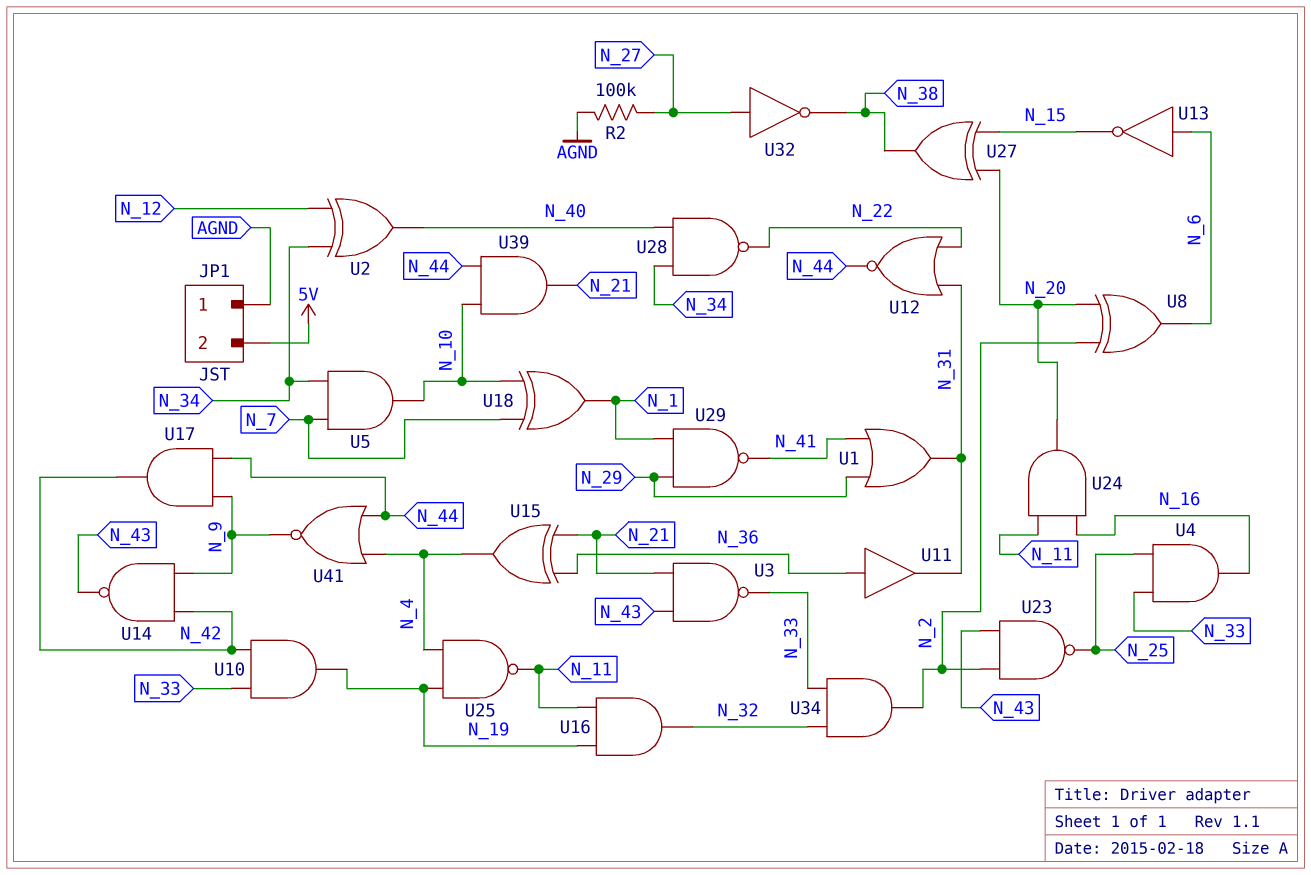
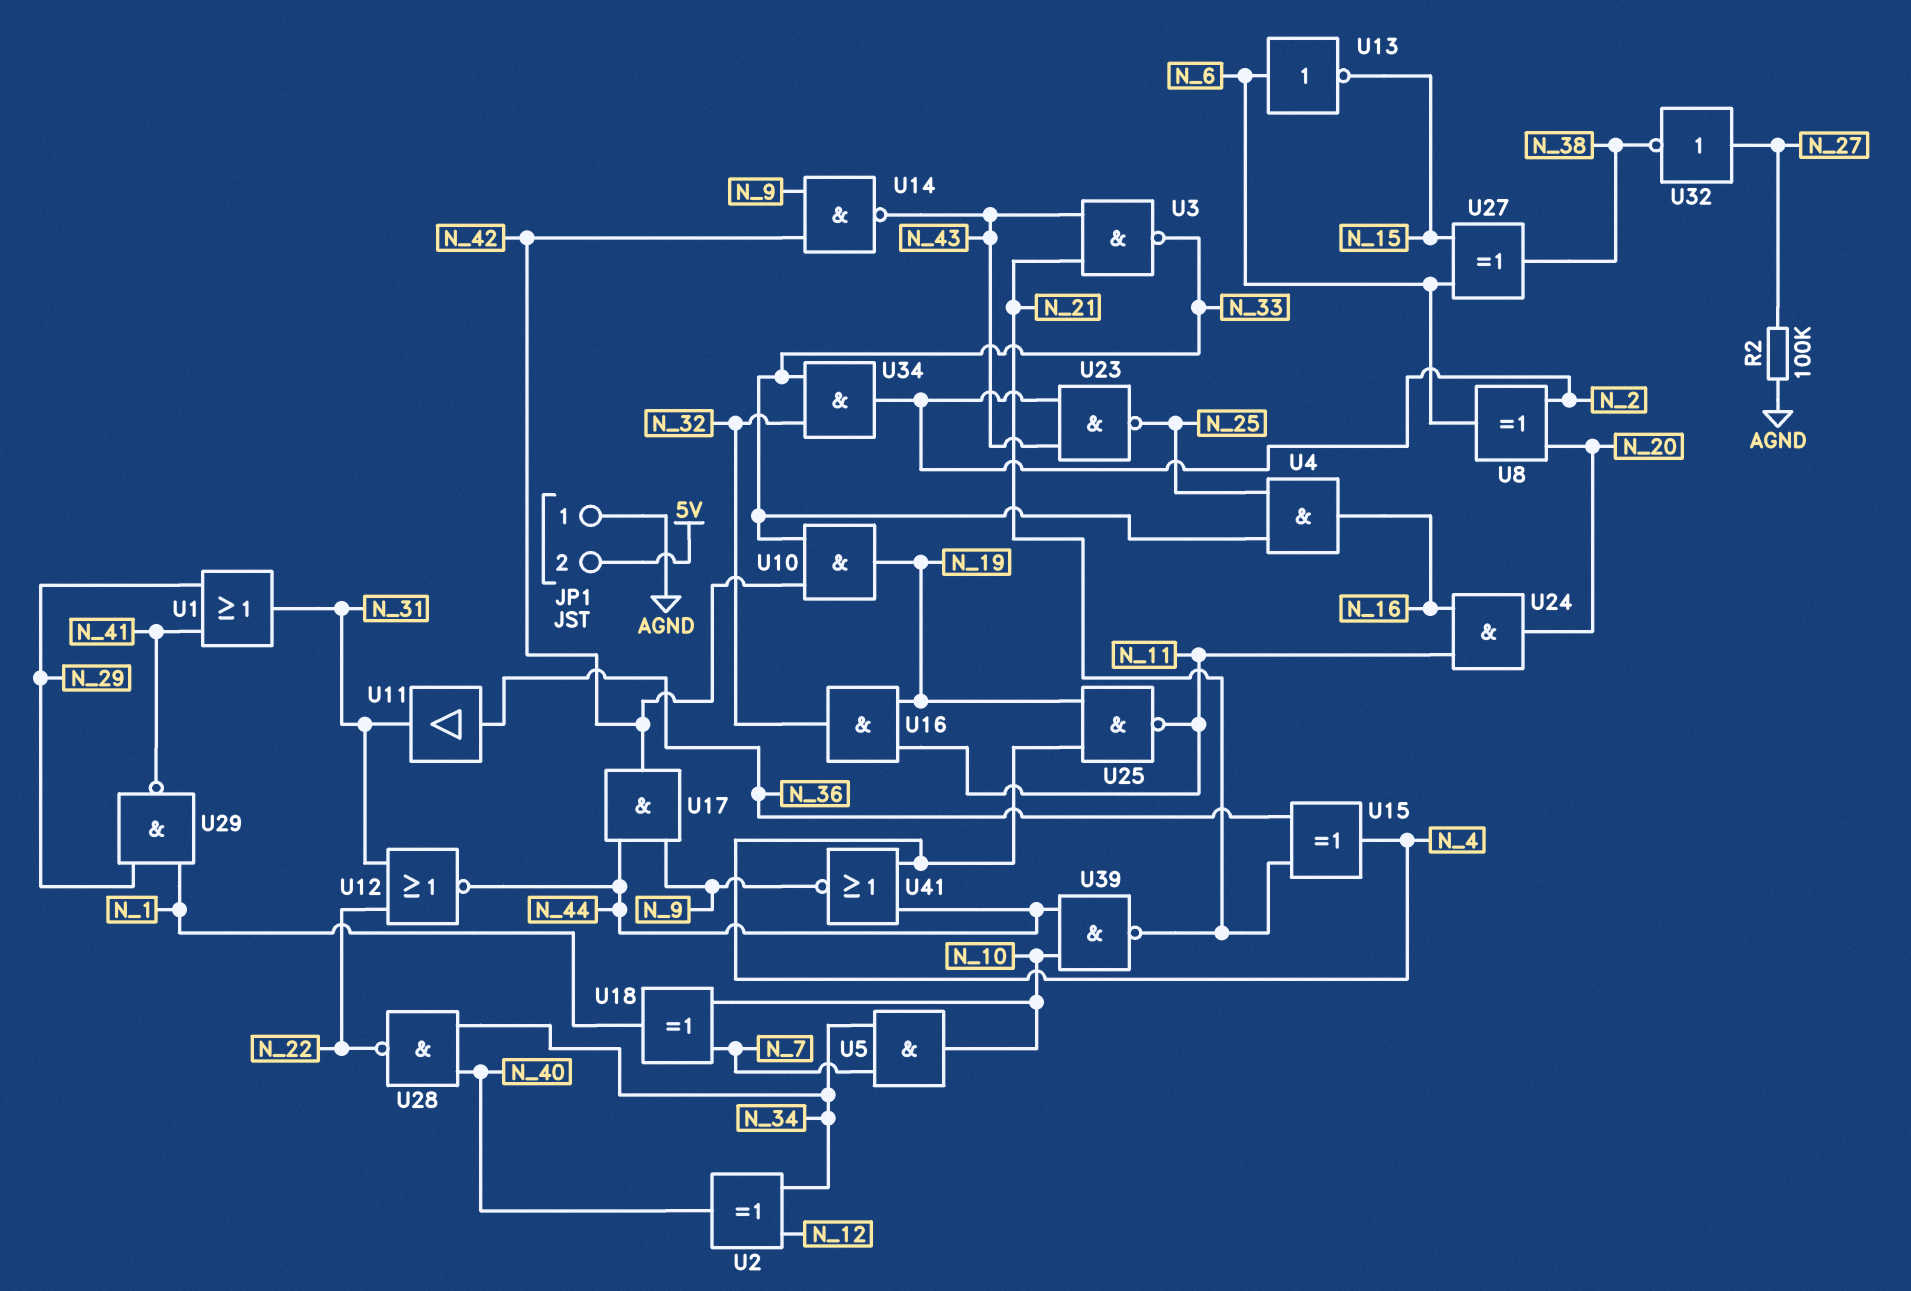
U27: XOR (in N_15, in N_20, out N_38) -> XOR (in N_6, in N_15, out N_38)
U39: AND (in N_10, in N_44, out N_21) -> NAND (in N_10, in N_44, out N_21)

